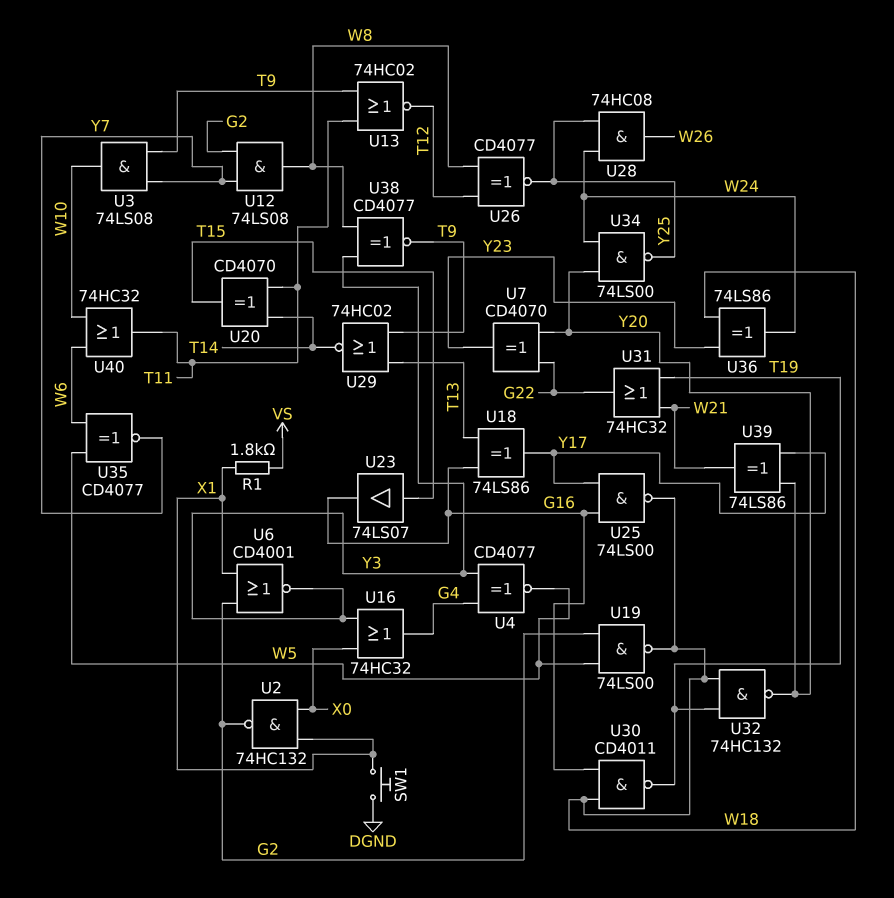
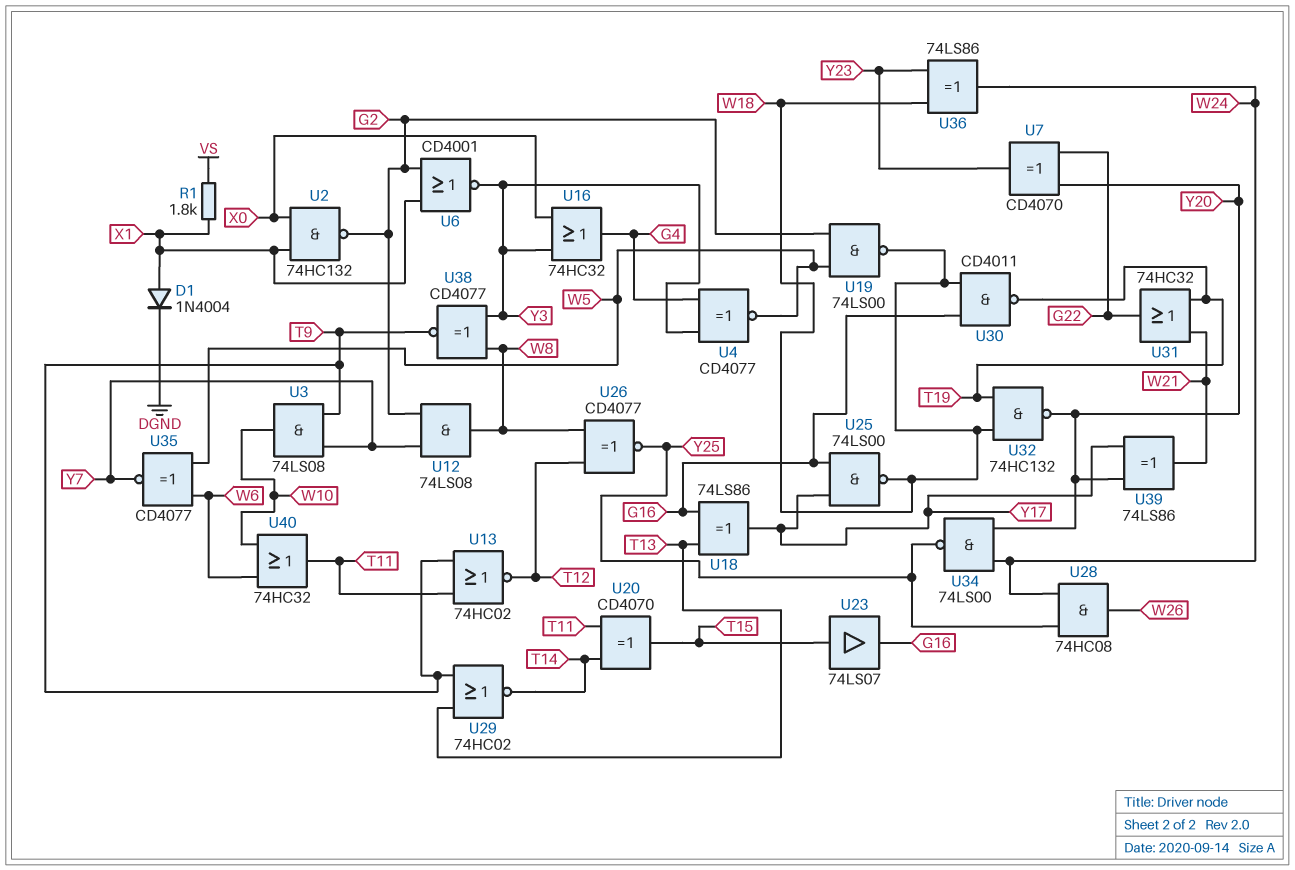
D1: none -> diode 1N4004 (A X1, K DGND)
SW1: button (DGND, X1) -> none

